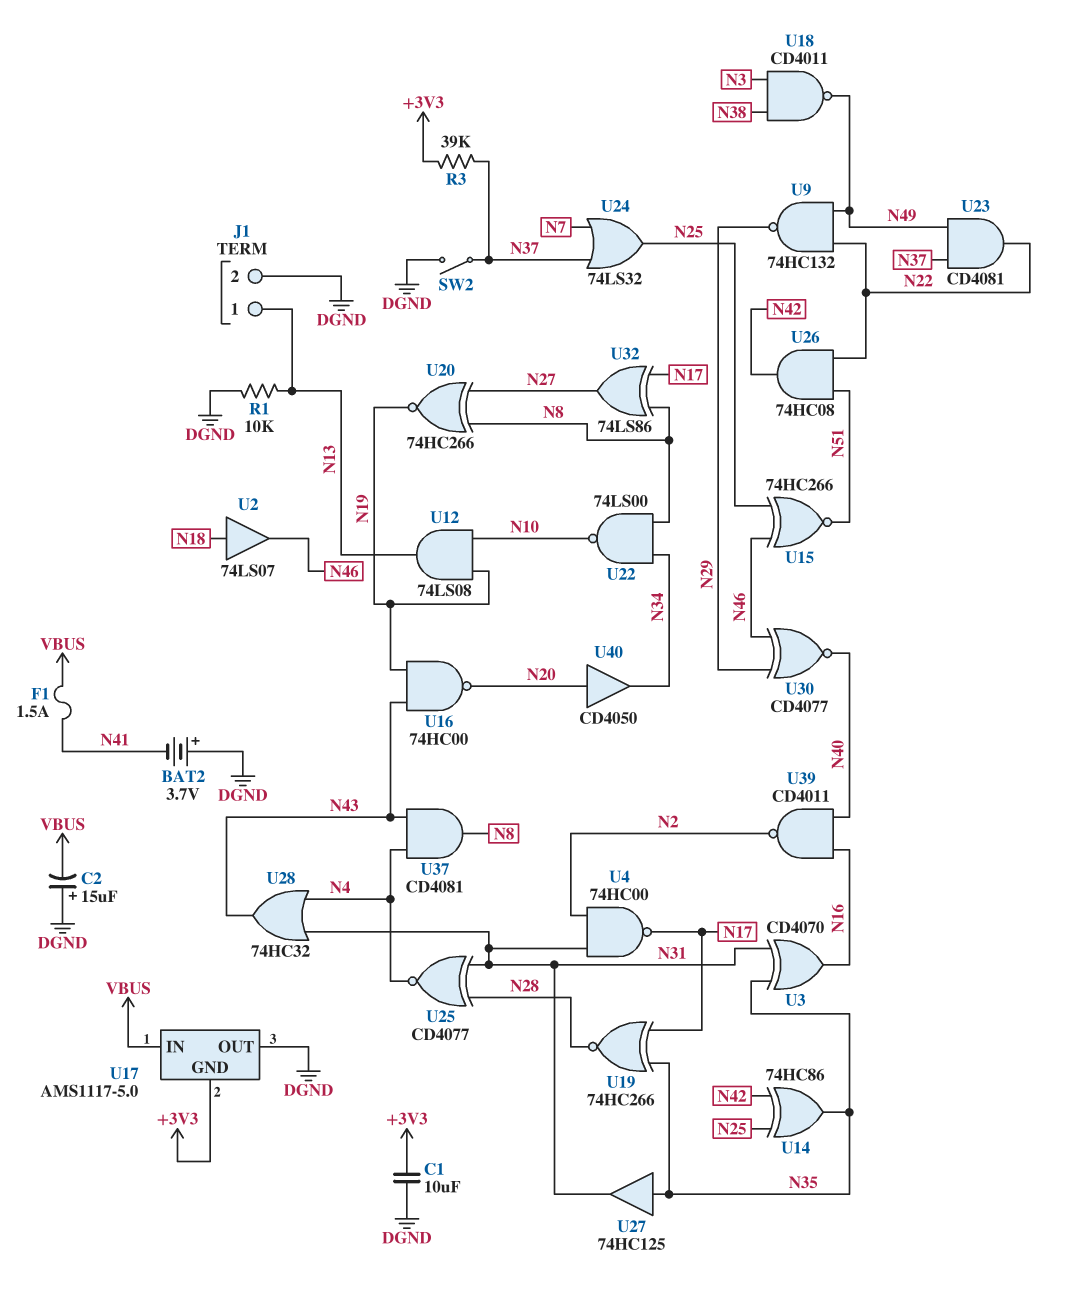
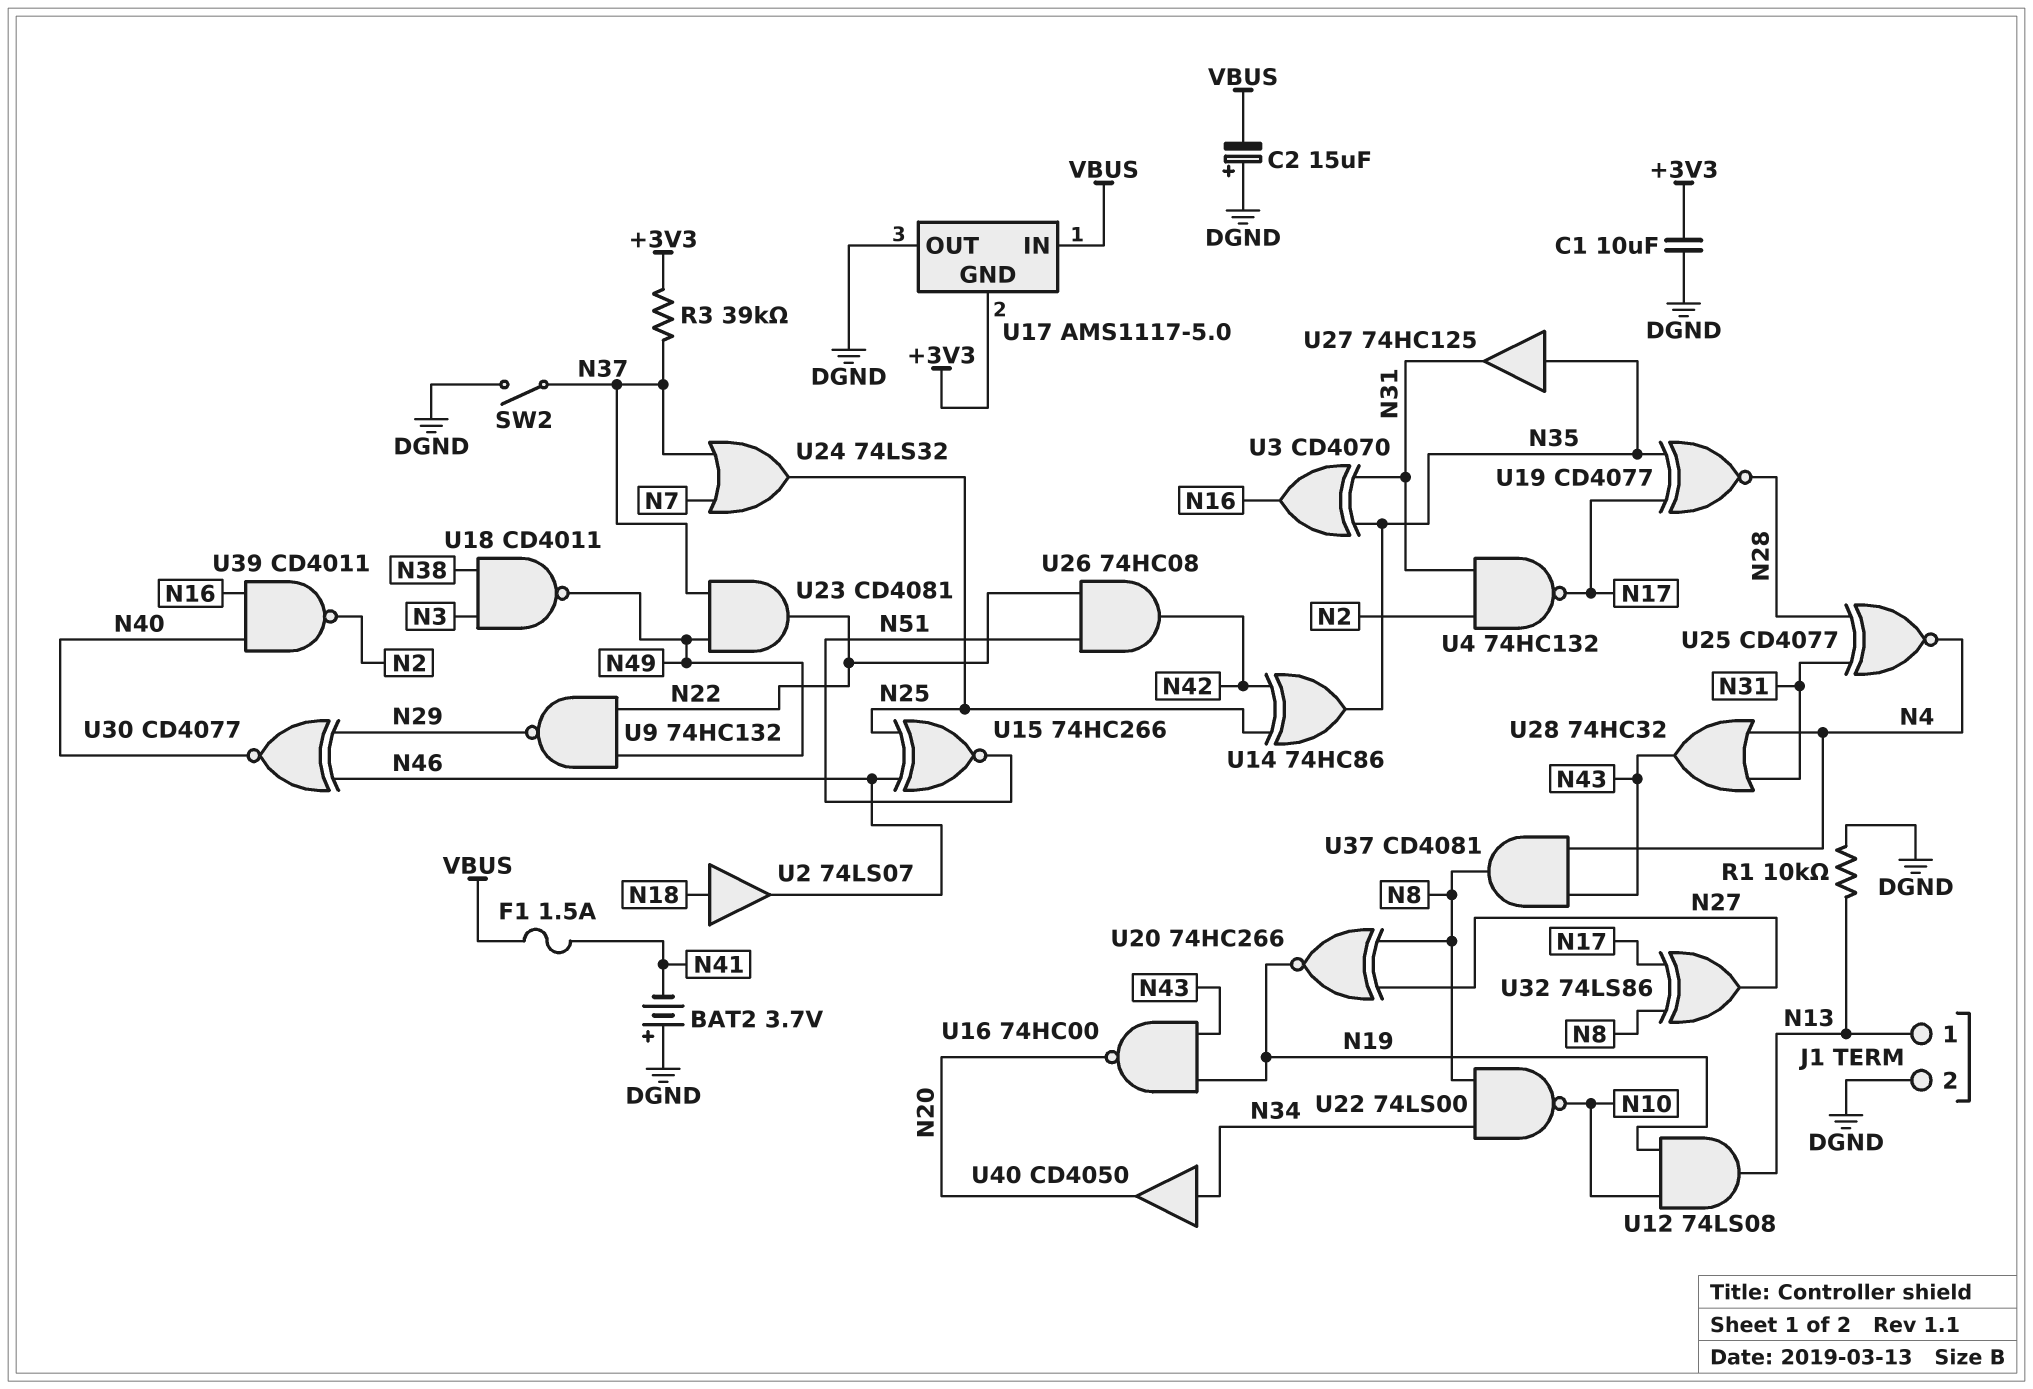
U4: NAND 74HC00 (in N2, in N31, out N17) -> NAND 74HC132 (in N2, in N31, out N17)
U19: XNOR 74HC266 (in N17, in N35, out N28) -> XNOR CD4077 (in N17, in N35, out N28)
U40: buffer CD4050 (in N20, out N34) -> buffer CD4050 (in N34, out N20)

